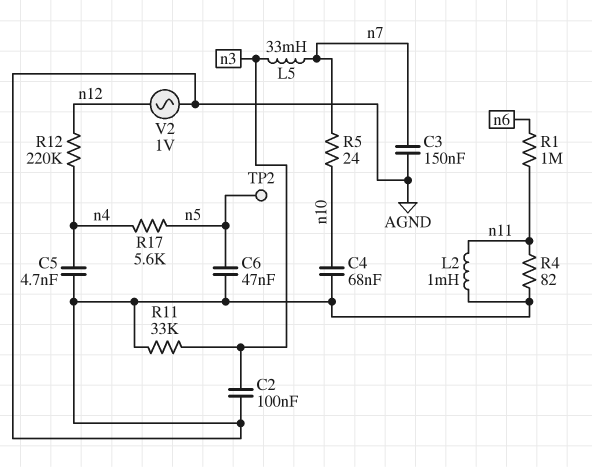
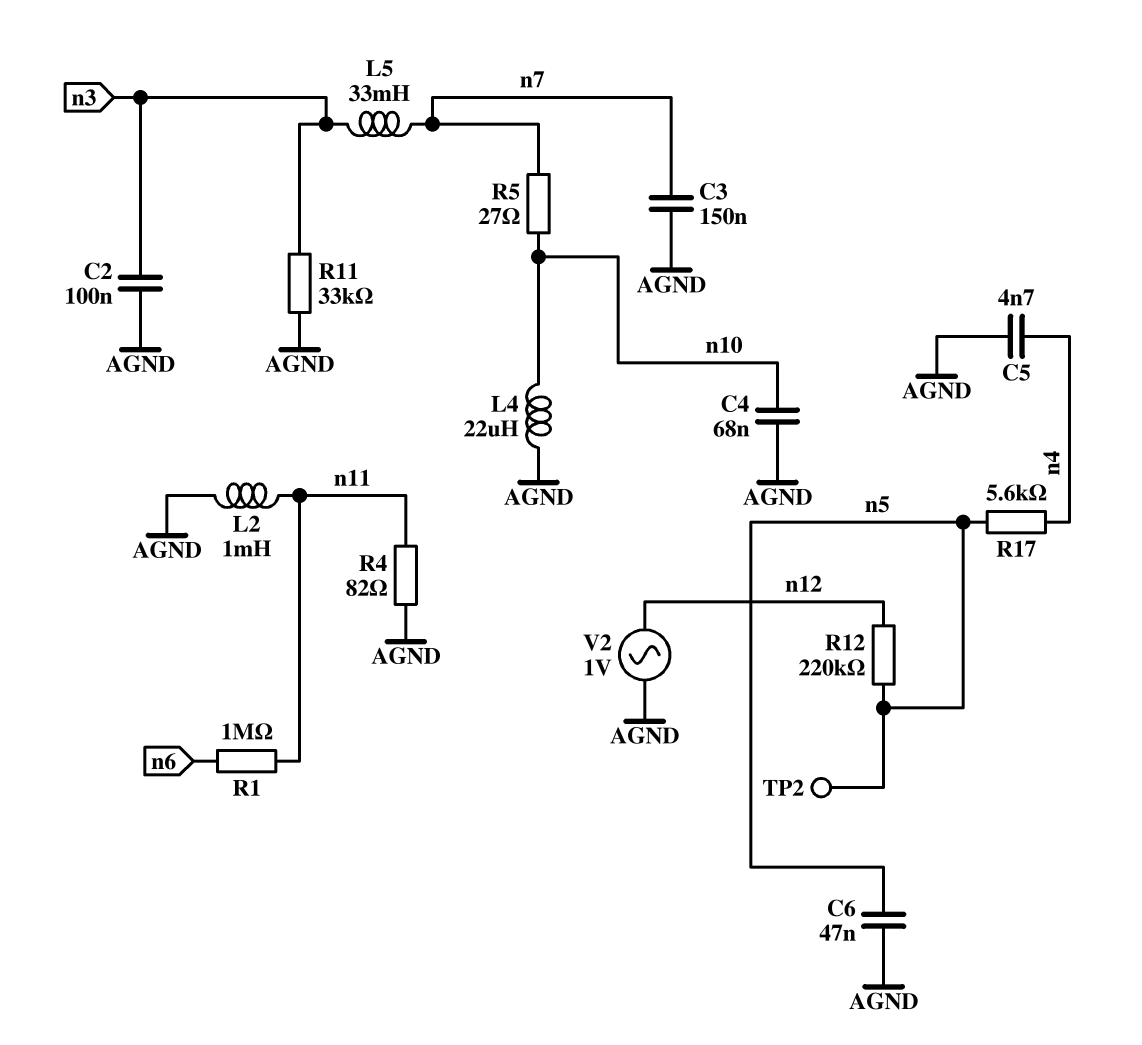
L4: none -> 22uH (AGND, n10)
R5: 24 (n7, n10) -> 27 (n7, n10)
R12: 220k (n4, n12) -> 220k (n5, n12)

